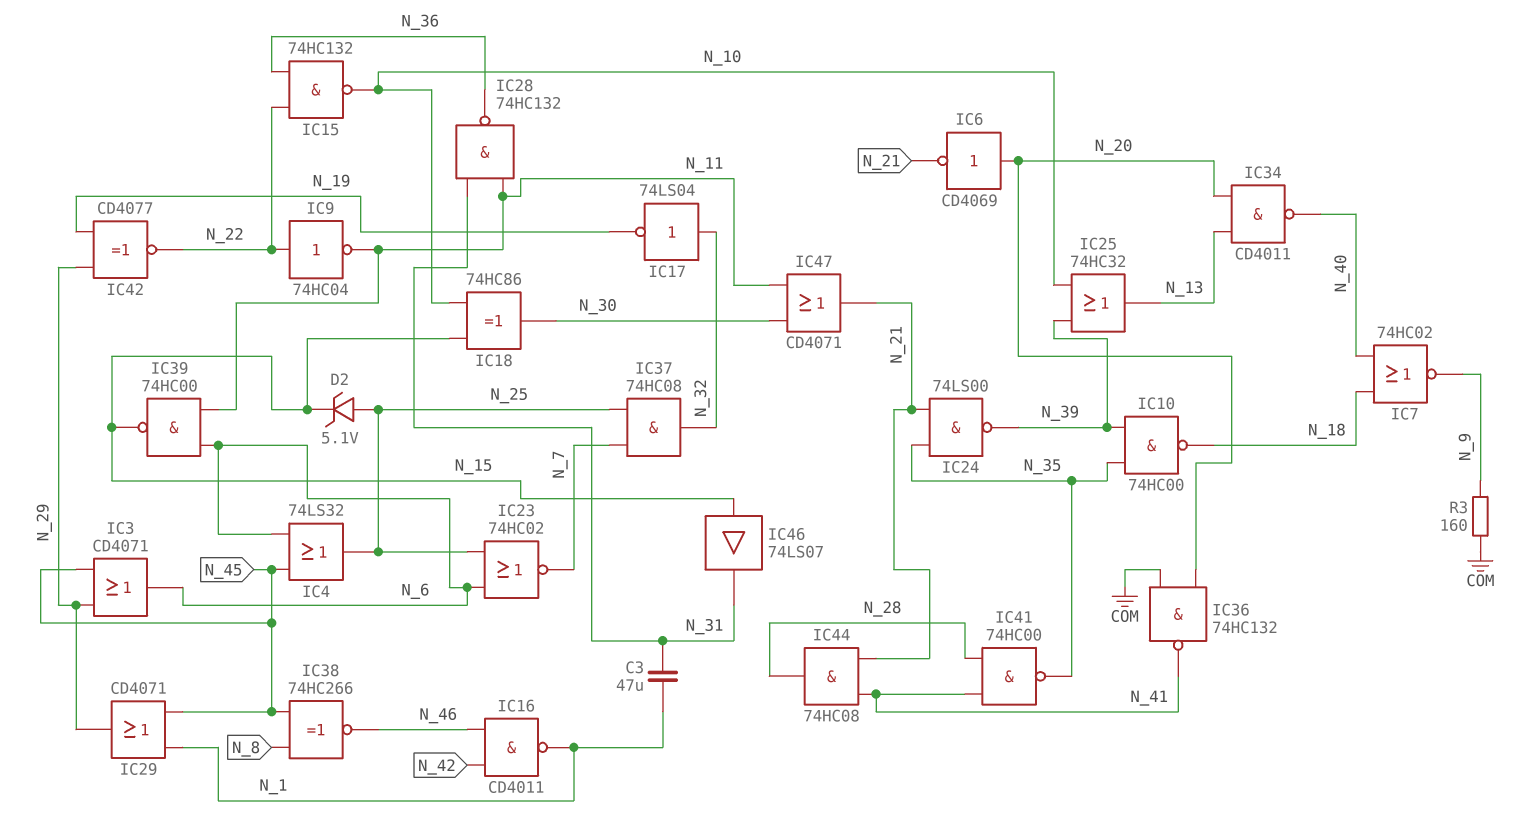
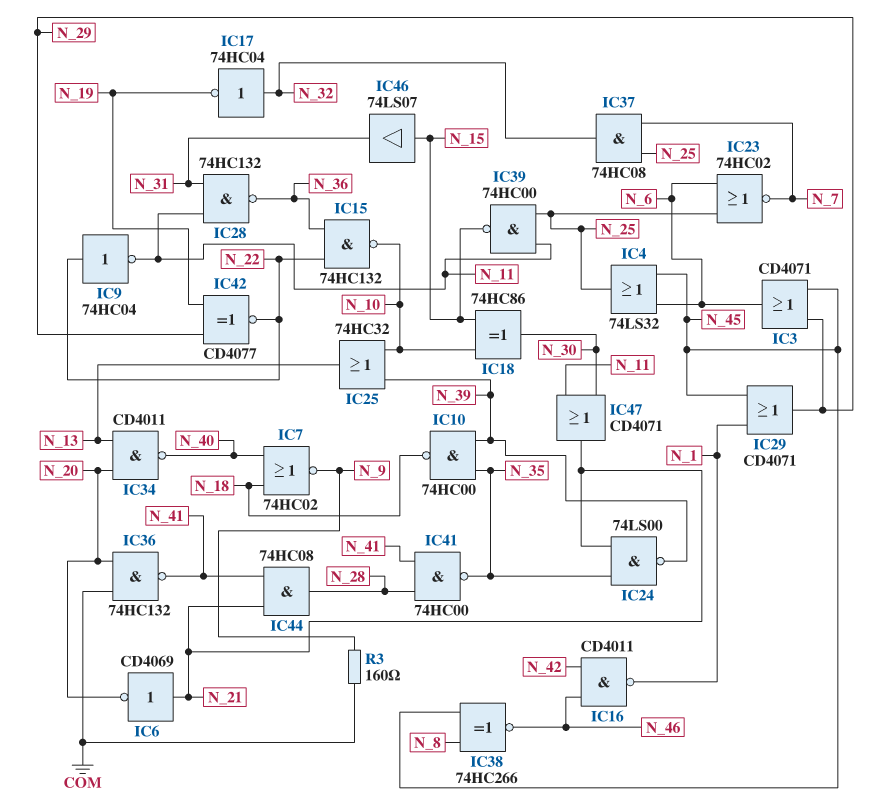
C3: 47uF (N_1, N_31) -> none
D2: zener 5.1V (A N_25, K N_15) -> none
IC6: NOT CD4069 (in N_20, out N_21) -> NOT CD4069 (in N_21, out N_20)
IC17: NOT 74LS04 (in N_32, out N_19) -> NOT 74HC04 (in N_32, out N_19)
IC39: NAND 74HC00 (in N_6, in N_11, out N_15) -> NAND 74HC00 (in N_11, in N_25, out N_15)

